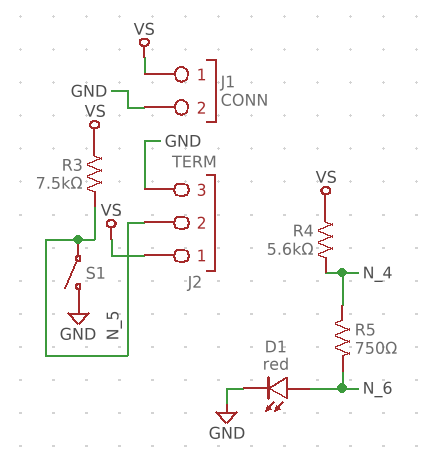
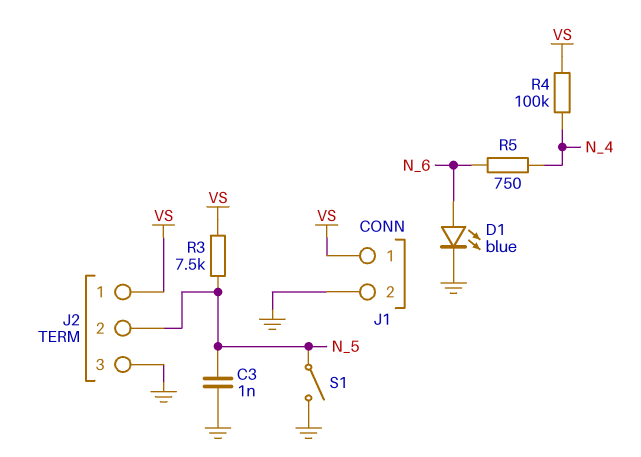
C3: none -> 1nF (GND, N_5)
D1: LED red (A N_6, K GND) -> LED blue (A N_6, K GND)
R4: 5.6k (N_4, VS) -> 100k (N_4, VS)

